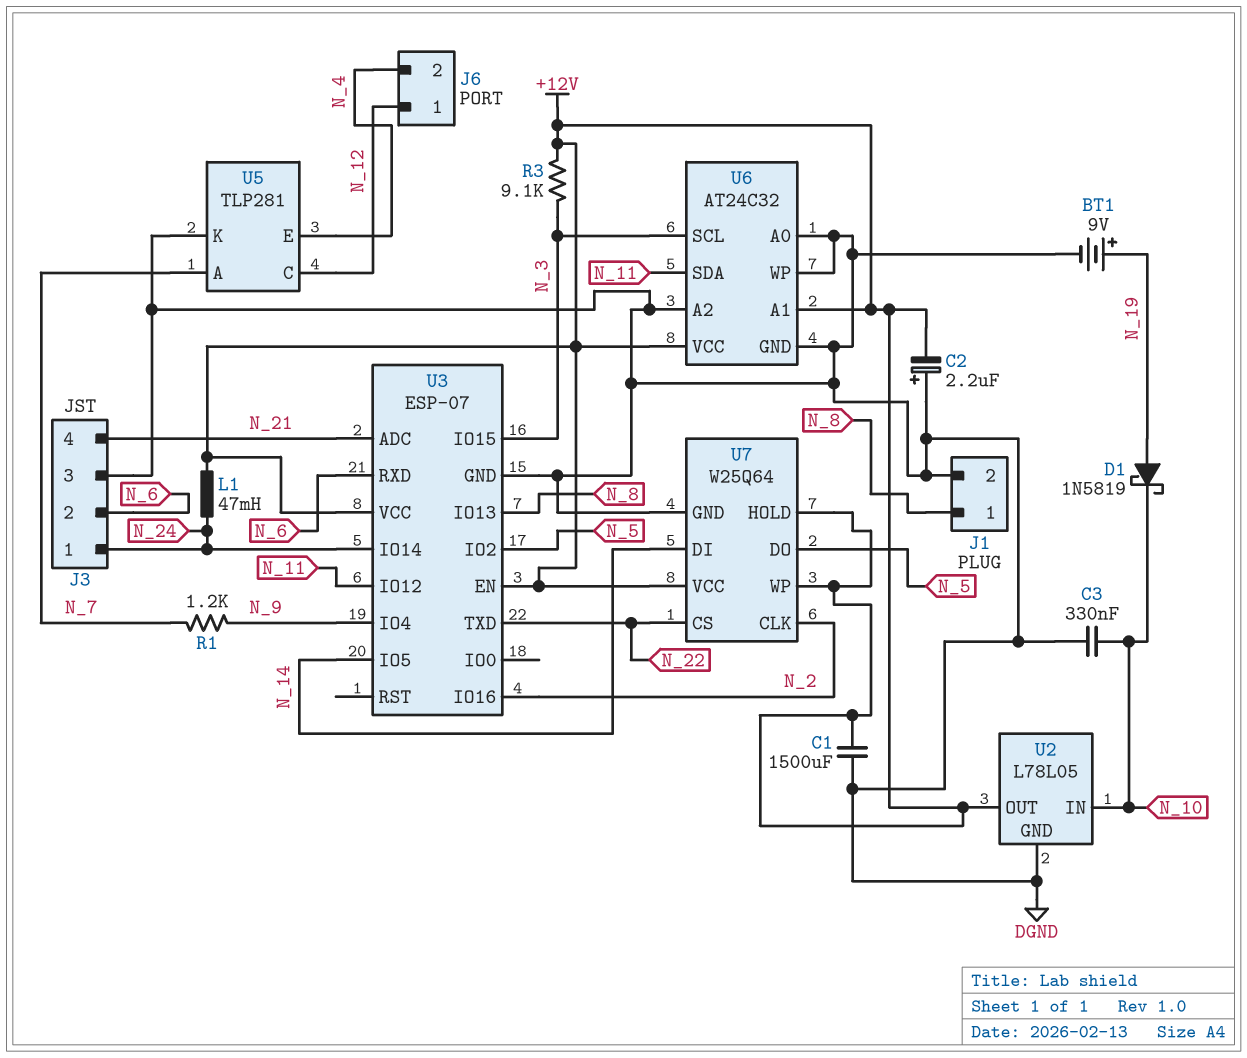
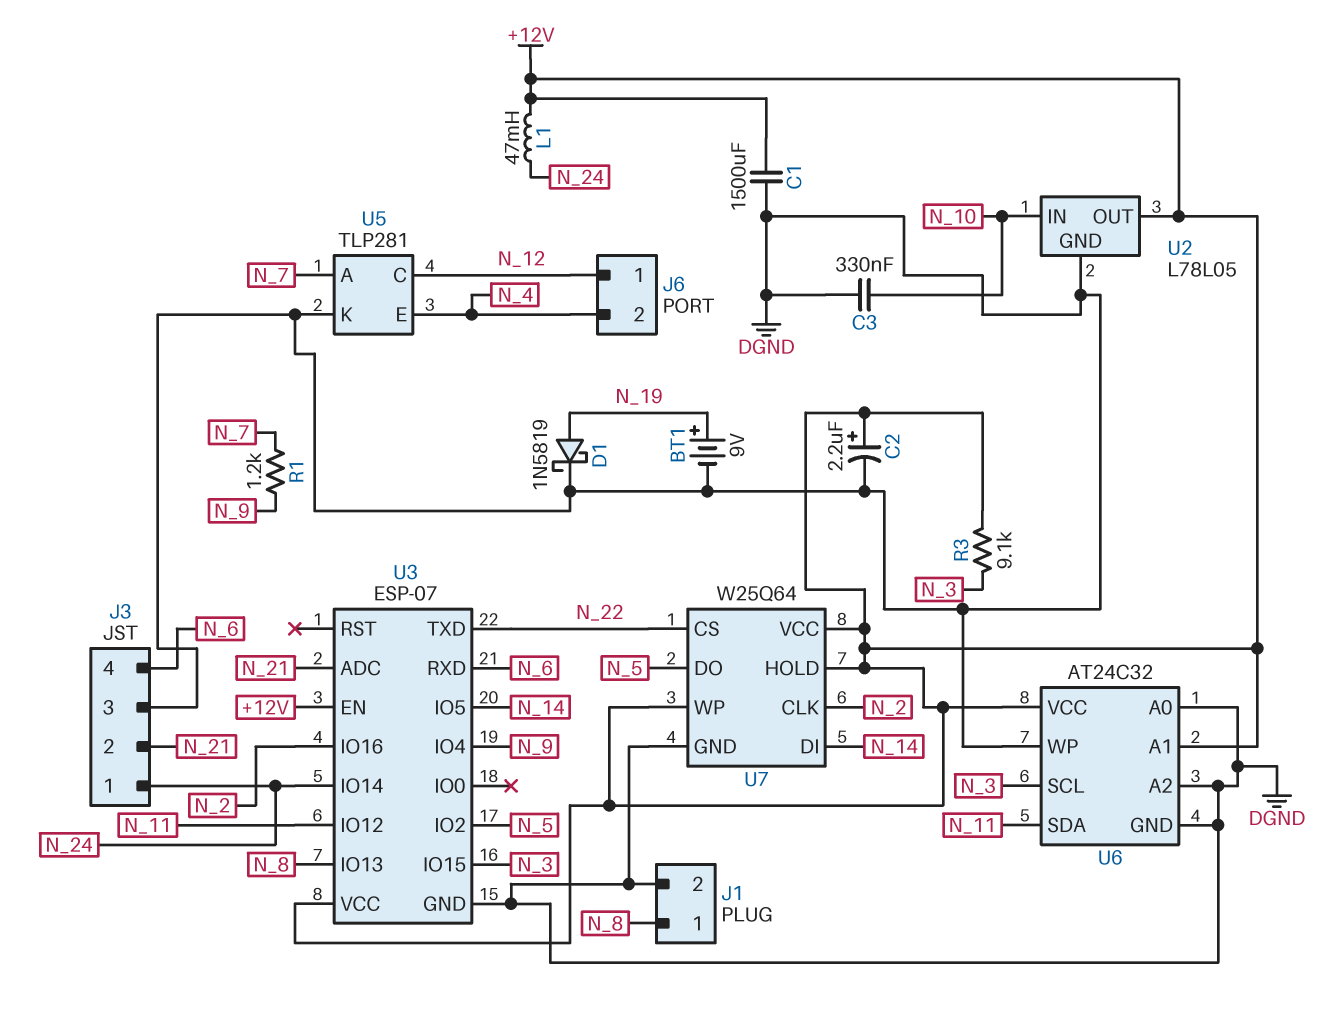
C2: 2.2uF (plus DGND, minus +12V) -> 2.2uF (plus +12V, minus DGND)
D1: schottky 1N5819 (A N_19, K N_10) -> schottky 1N5819 (A N_19, K DGND)
J3 pin 2: N_6 -> N_21
J3 pin 4: N_21 -> N_6

